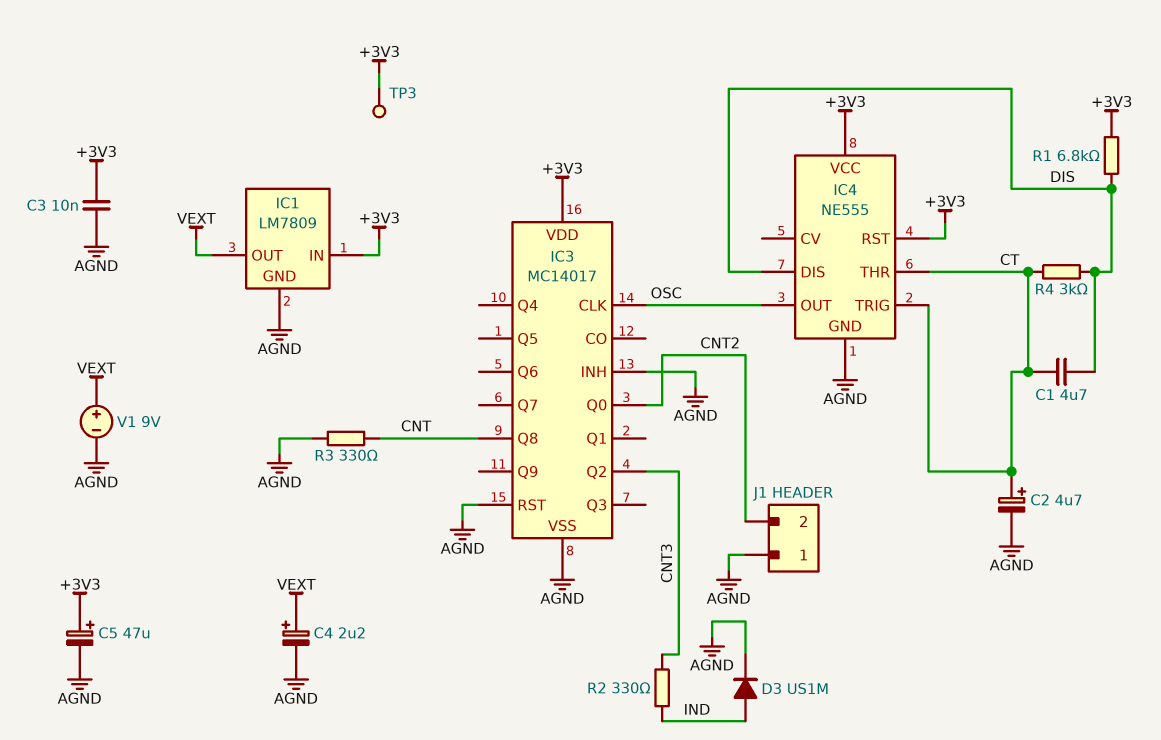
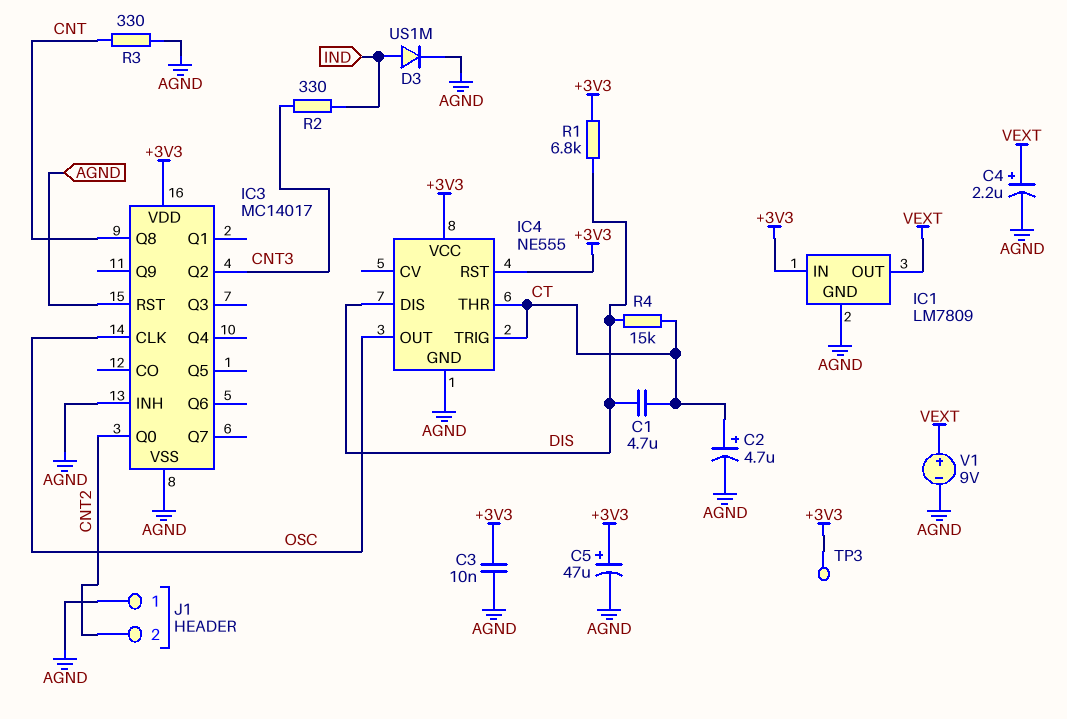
R4: 3k (CT, DIS) -> 15k (CT, DIS)

